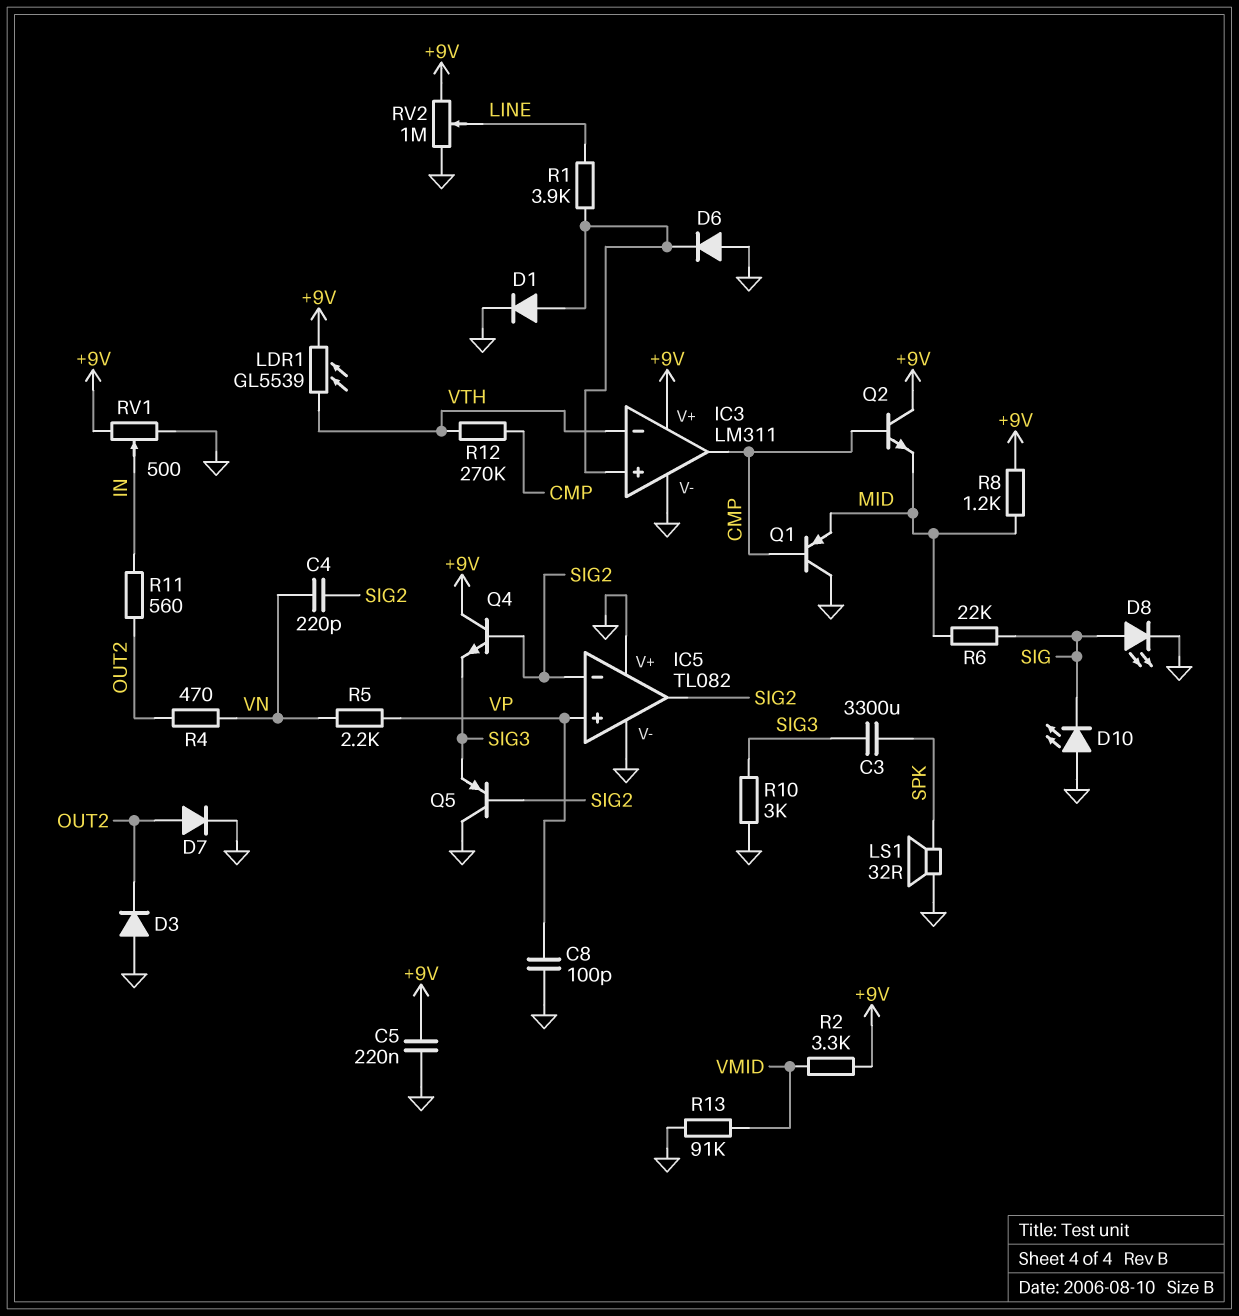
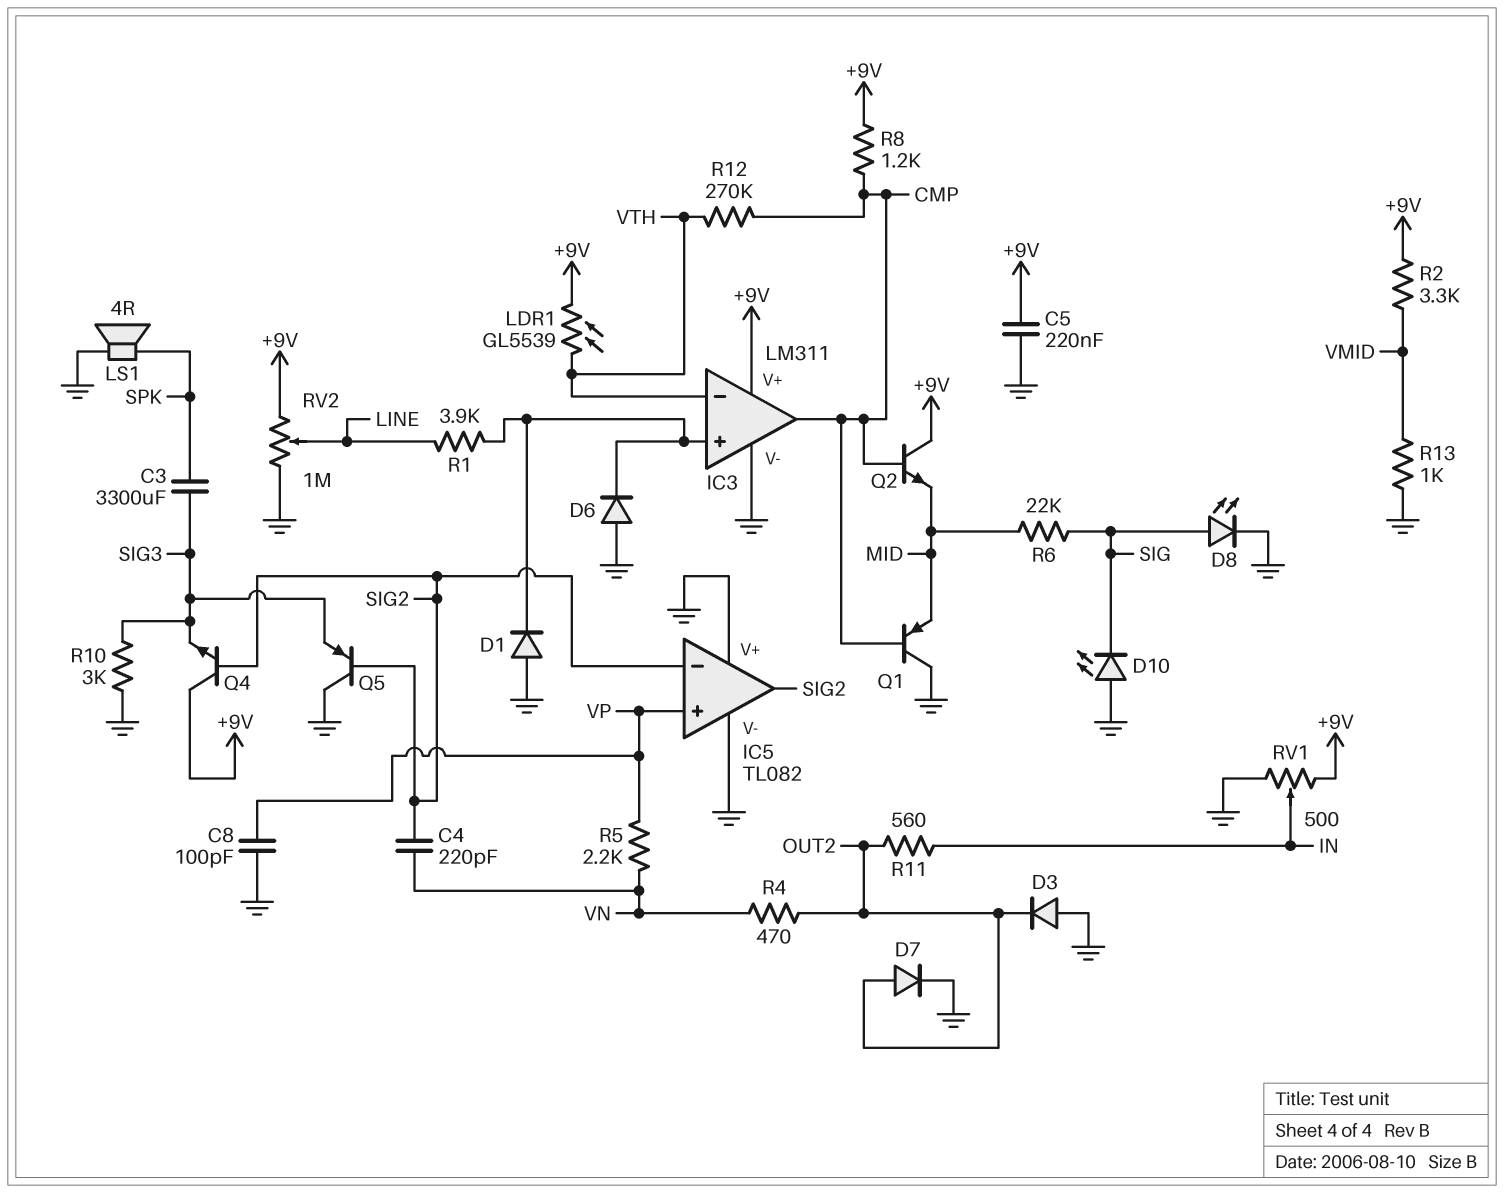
D1: diode (A IC3/in+, K GND) -> diode (A GND, K IC3/in+)
LS1: speaker 32R (GND, SPK) -> speaker 4R (GND, SPK)
R8: 1.2k (+9V, MID) -> 1.2k (+9V, CMP)
R13: 91k (GND, VMID) -> 1k (GND, VMID)

